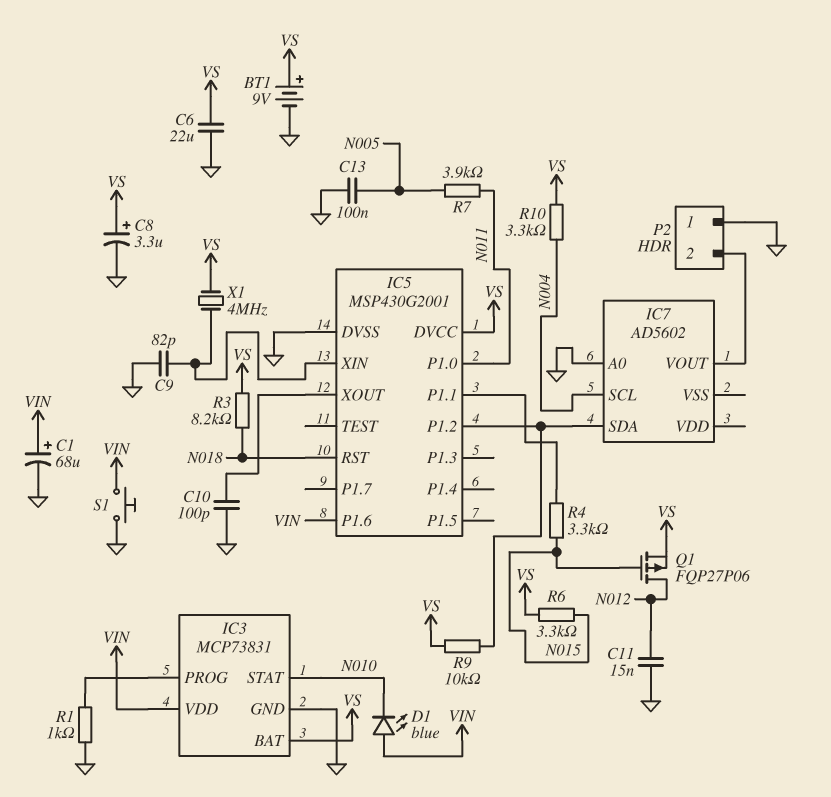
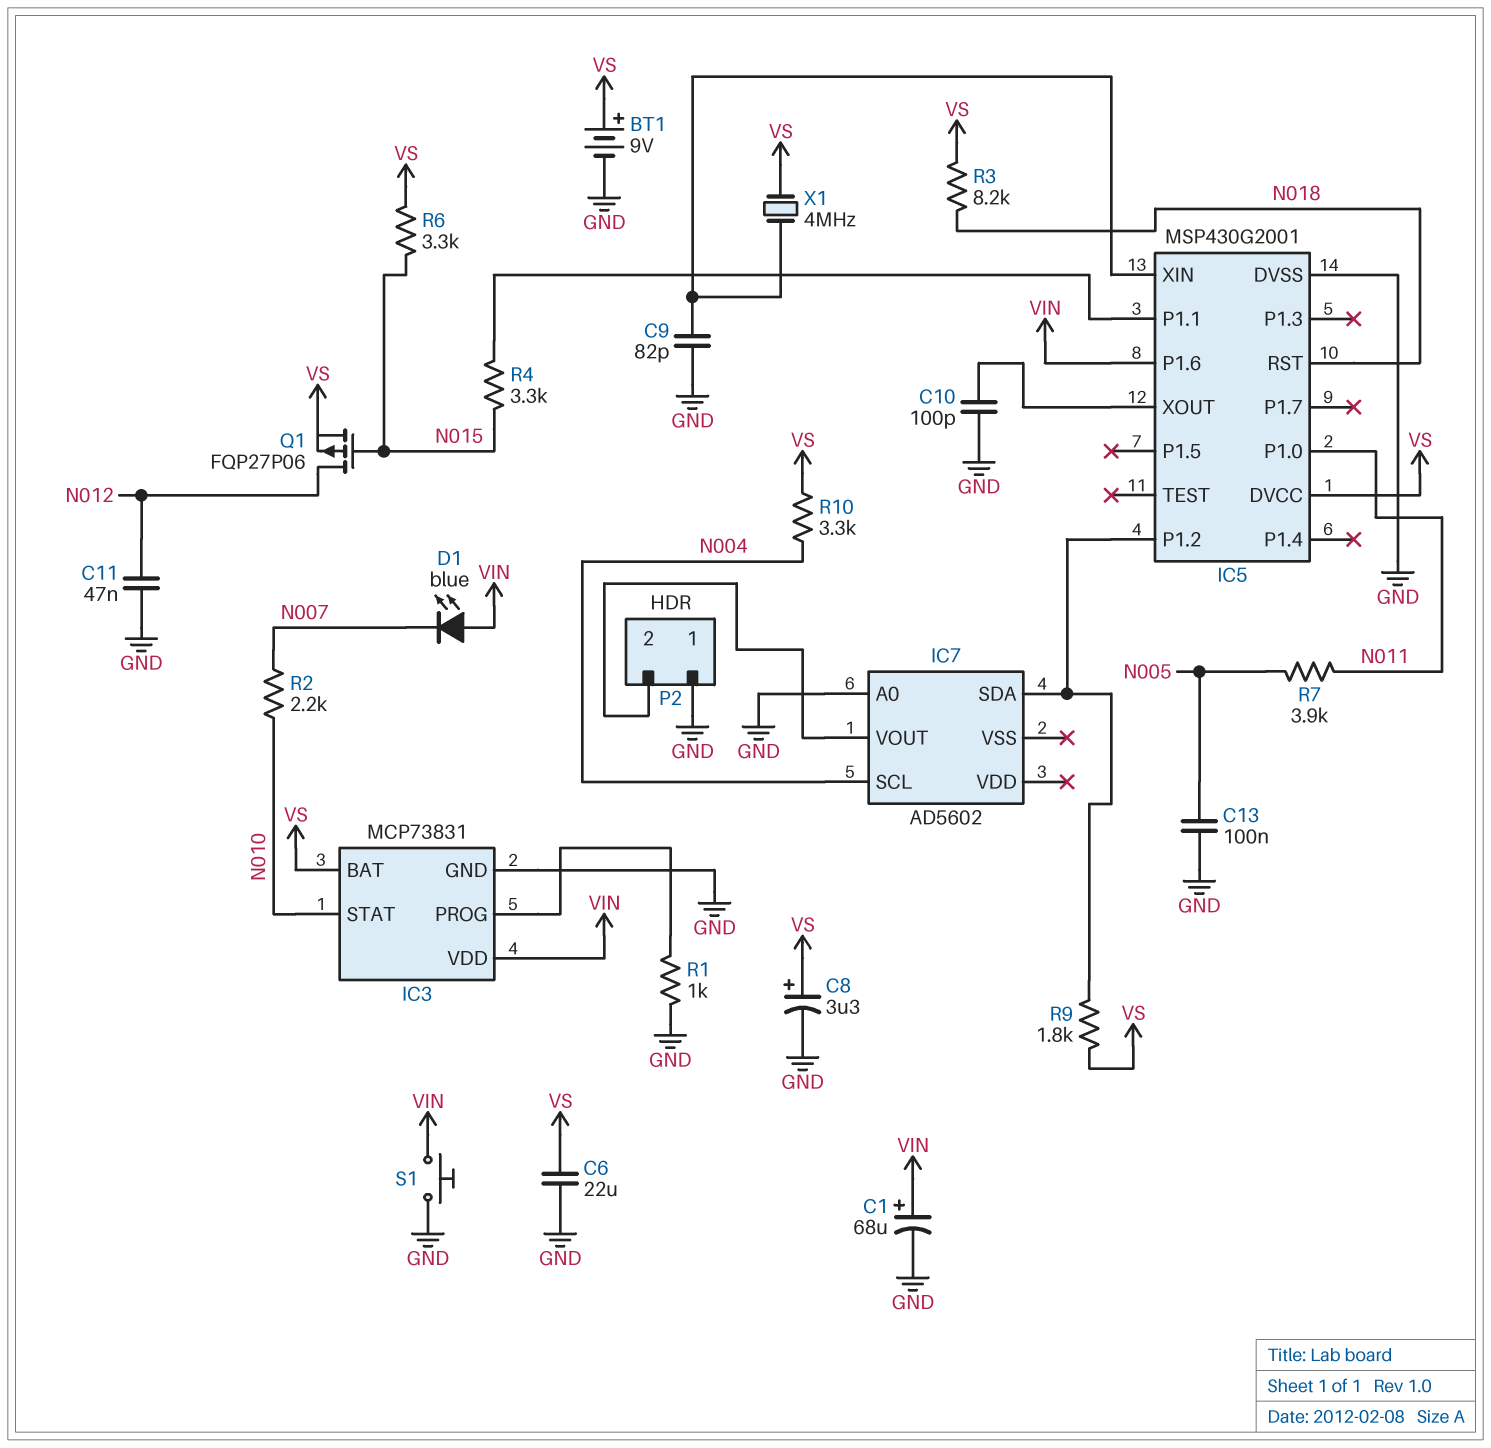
C11: 15nF (GND, N012) -> 47nF (GND, N012)
D1: LED blue (A VIN, K N010) -> LED blue (A VIN, K N007)
R2: none -> 2.2k (N007, N010)
R9: 10k (IC5/P1.2, VS) -> 1.8k (IC5/P1.2, VS)

